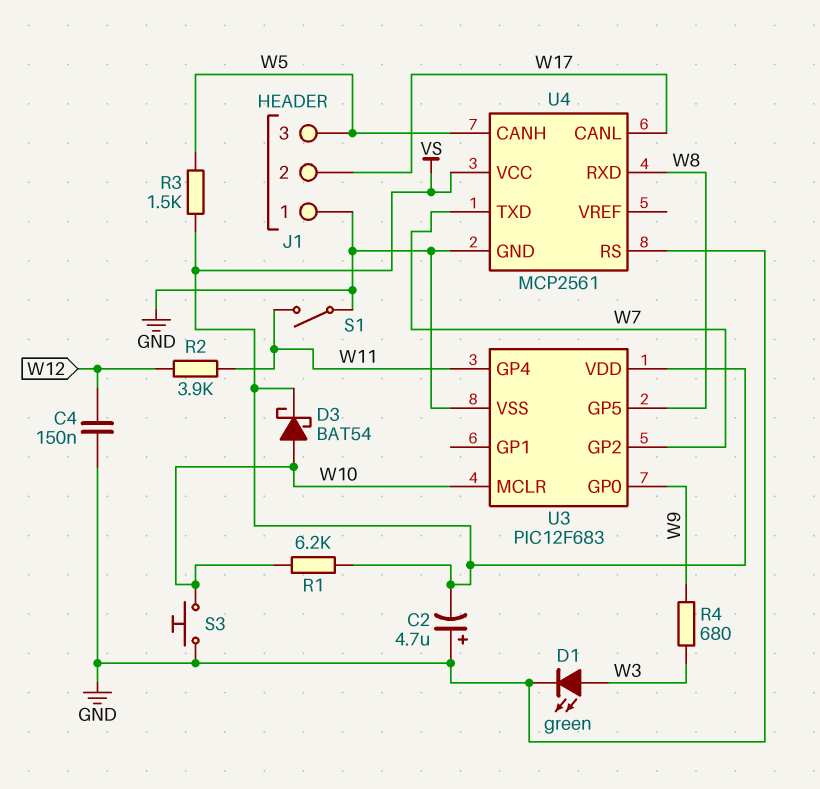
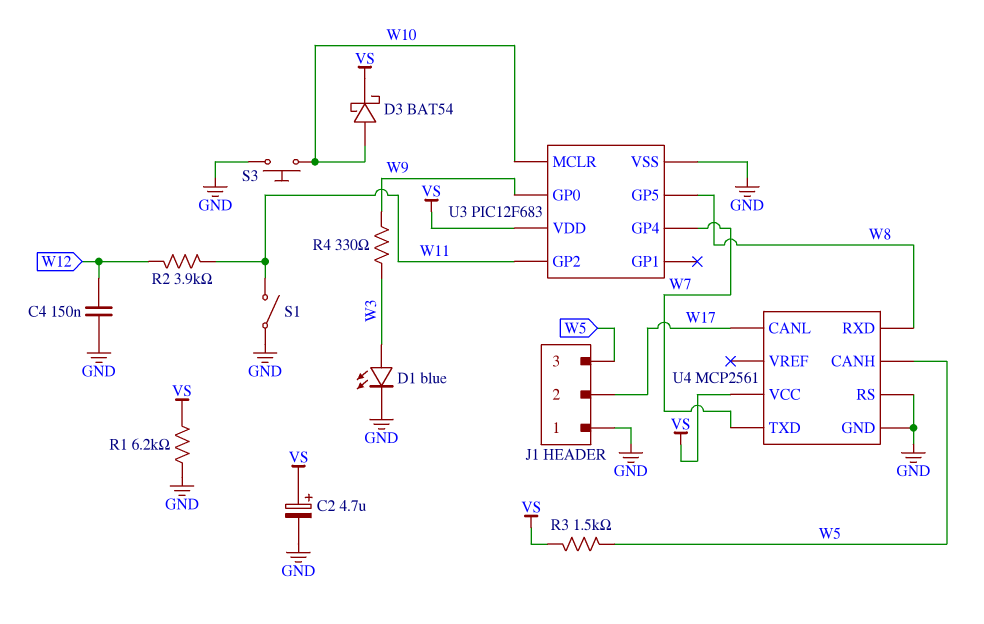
C2: 4.7uF (plus GND, minus VS) -> 4.7uF (plus VS, minus GND)
D1: LED green (A W3, K GND) -> LED blue (A W3, K GND)
R1: 6.2k (VS, W10) -> 6.2k (GND, VS)
R4: 680 (W3, W9) -> 330 (W3, W9)
U3 pin GP2: W7 -> W11
U3 pin GP4: W11 -> W7

